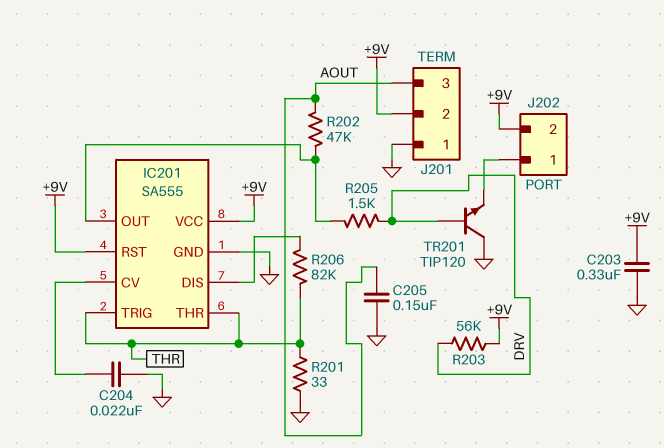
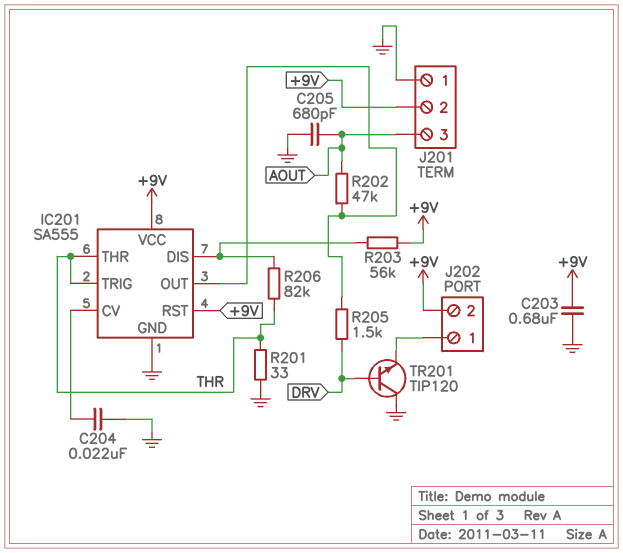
C203: 330nF (+9V, GND) -> 680nF (+9V, GND)
C205: 150nF (AOUT, GND) -> 680pF (AOUT, GND)
R203: 56k (+9V, DRV) -> 56k (+9V, IC201/DIS)

